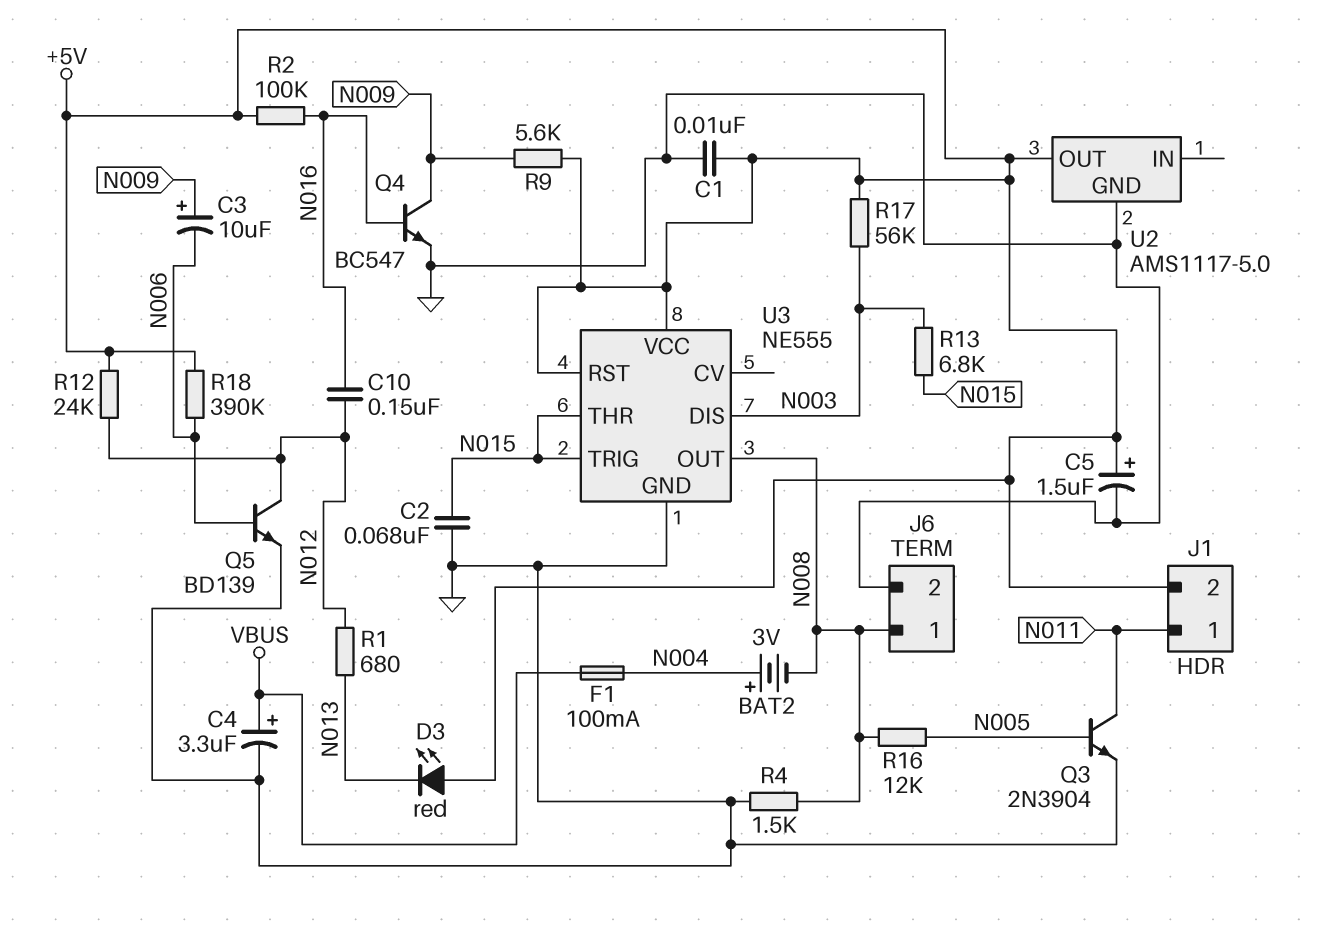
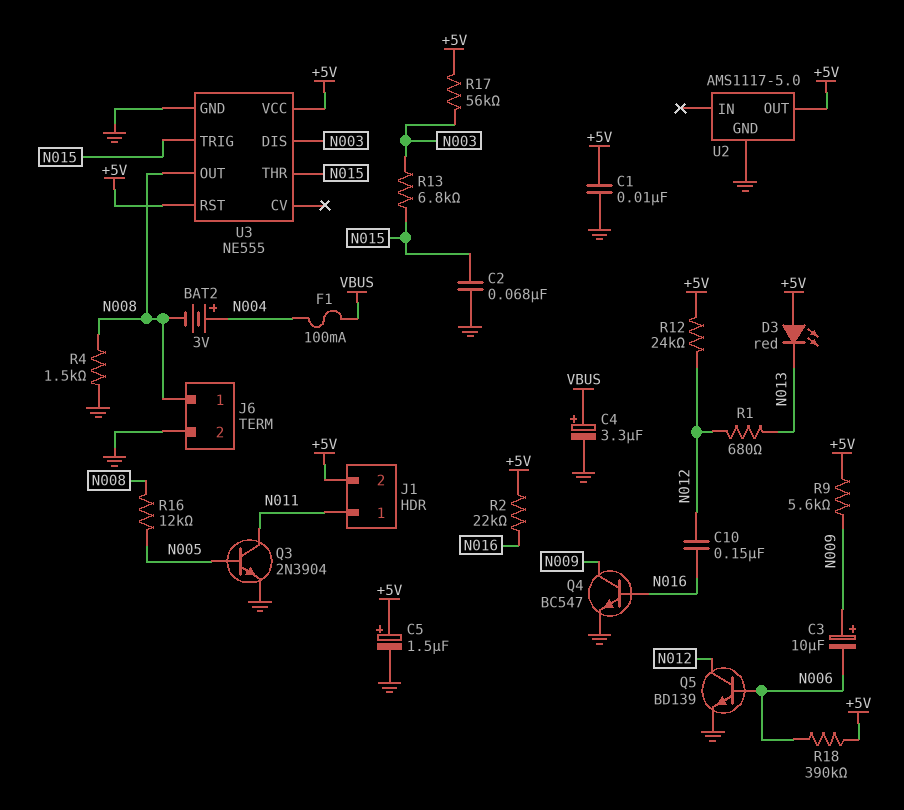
R2: 100k (+5V, N016) -> 22k (+5V, N016)

